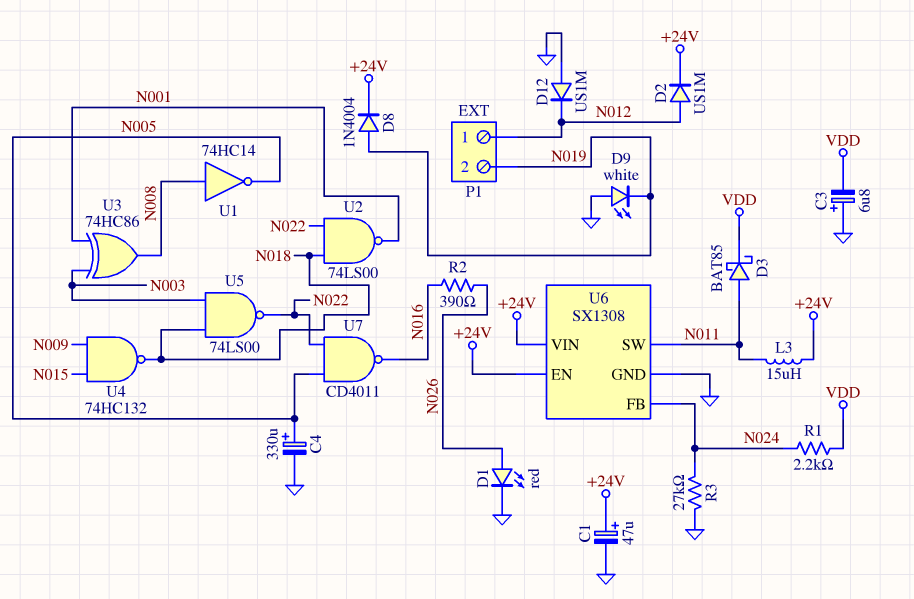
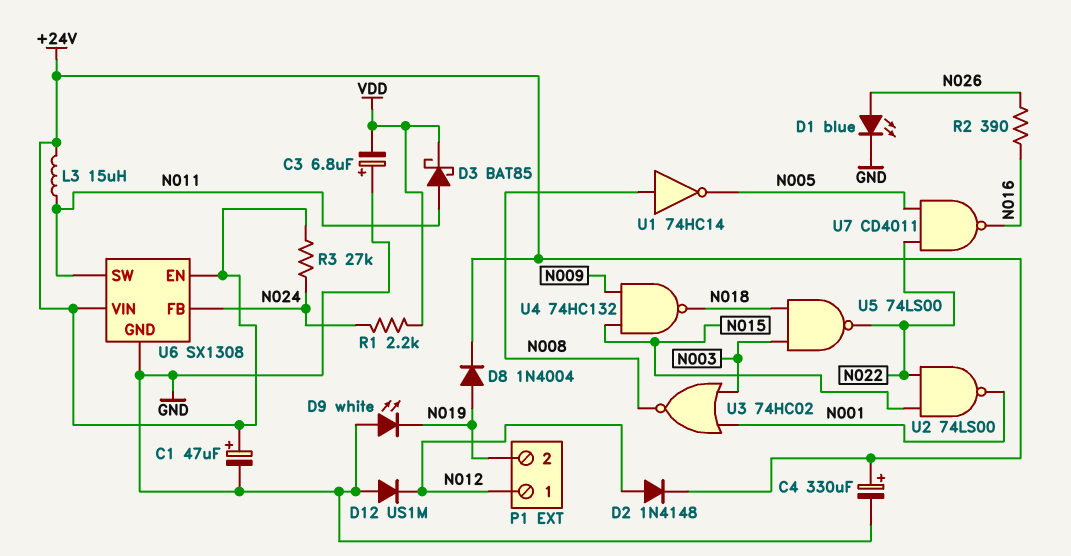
C4: 330uF (plus N005, minus GND) -> 330uF (plus +24V, minus GND)
D1: LED red (A N026, K GND) -> LED blue (A N026, K GND)
D2: diode US1M (A N012, K +24V) -> diode 1N4148 (A N012, K +24V)
R3: 27k (GND, N024) -> 27k (+24V, N024)
U2: NAND 74LS00 (in N018, in N022, out N001) -> NAND 74LS00 (in N015, in N022, out N001)
U3: XOR 74HC86 (in N001, in N003, out N008) -> NOR 74HC02 (in N001, in N003, out N008)

